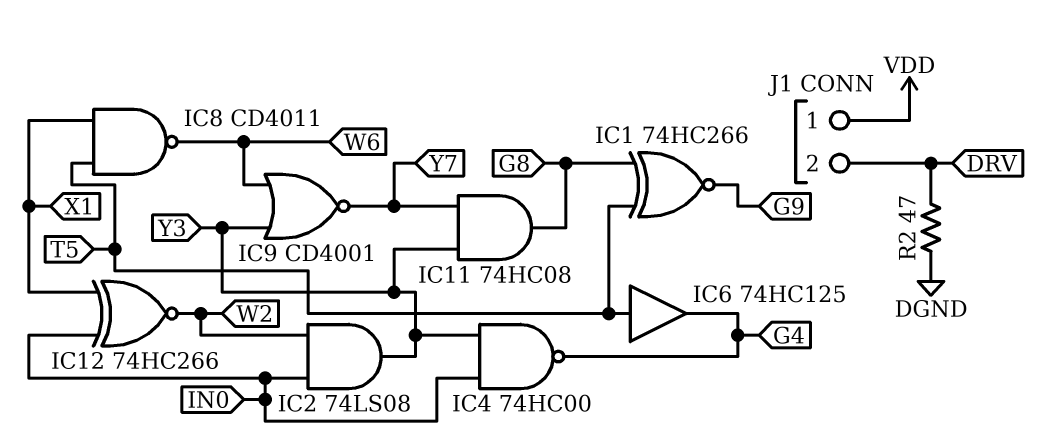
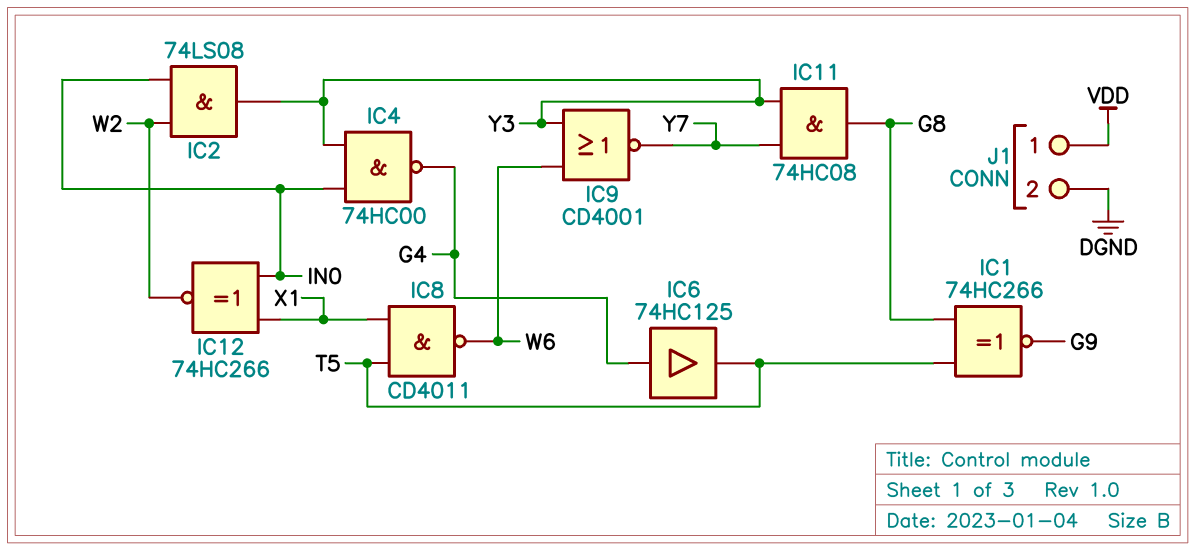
IC6: buffer 74HC125 (in T5, out G4) -> buffer 74HC125 (in G4, out T5)
J1 pin 2: DRV -> DGND
R2: 47 (DGND, DRV) -> none

